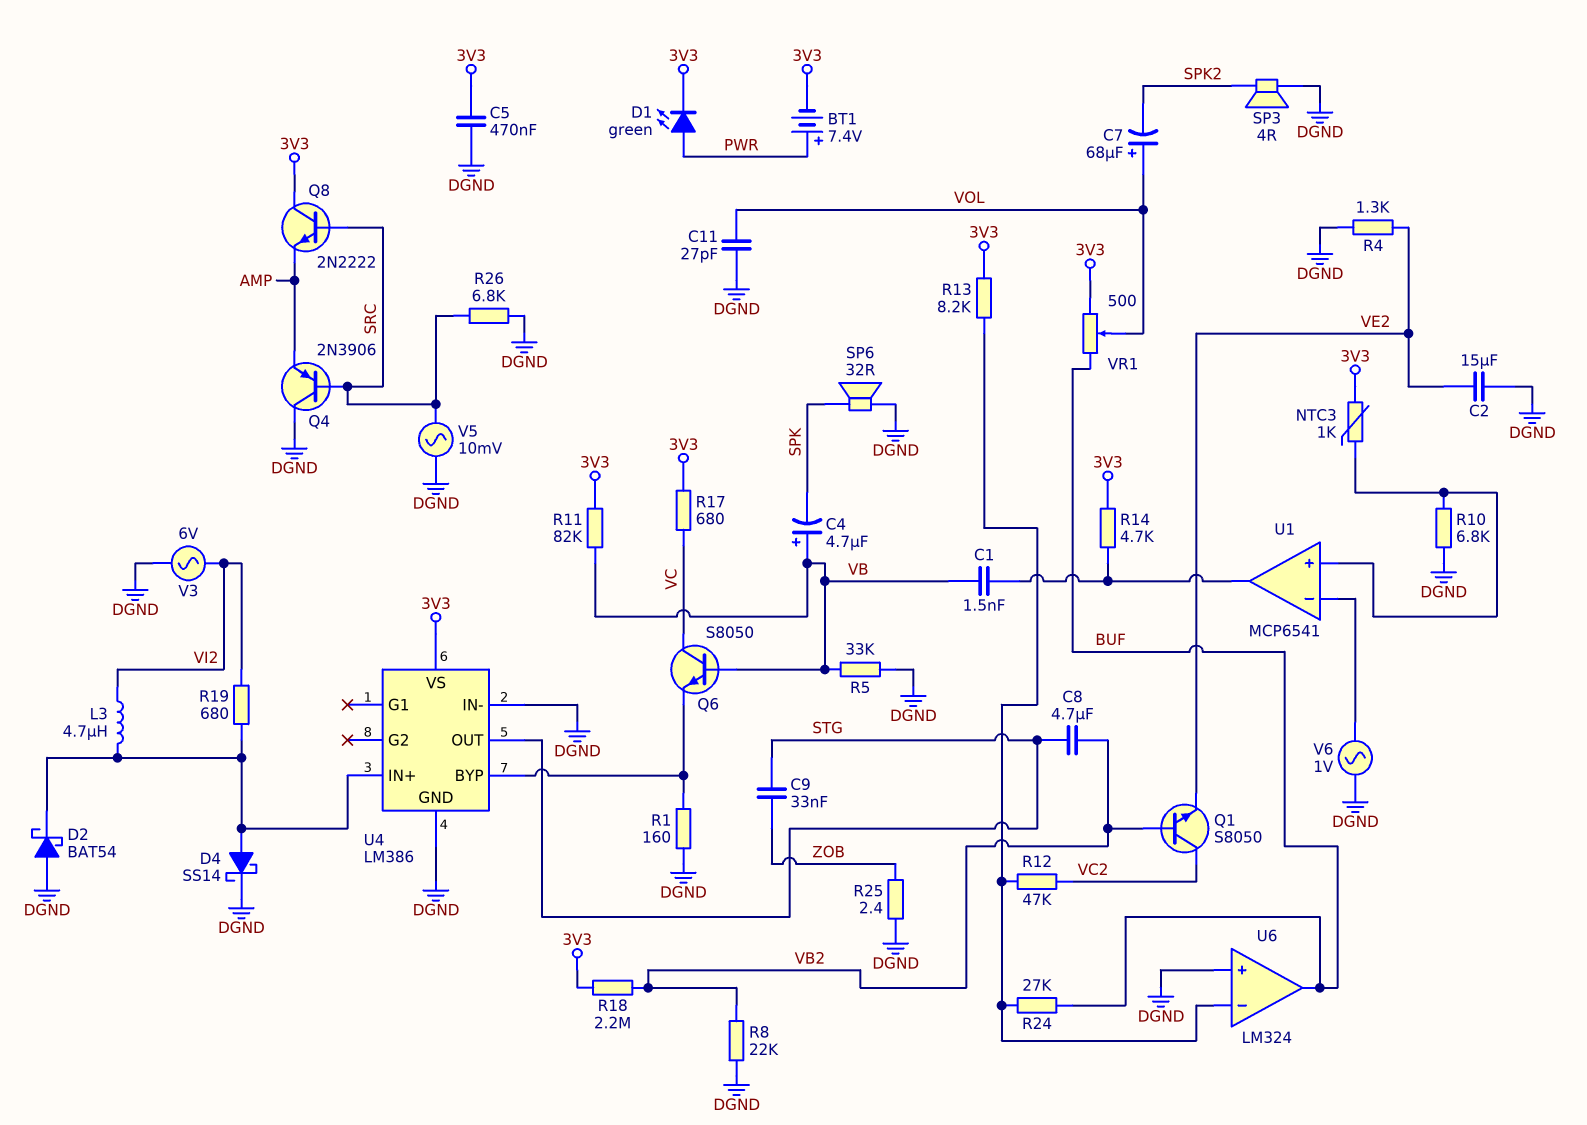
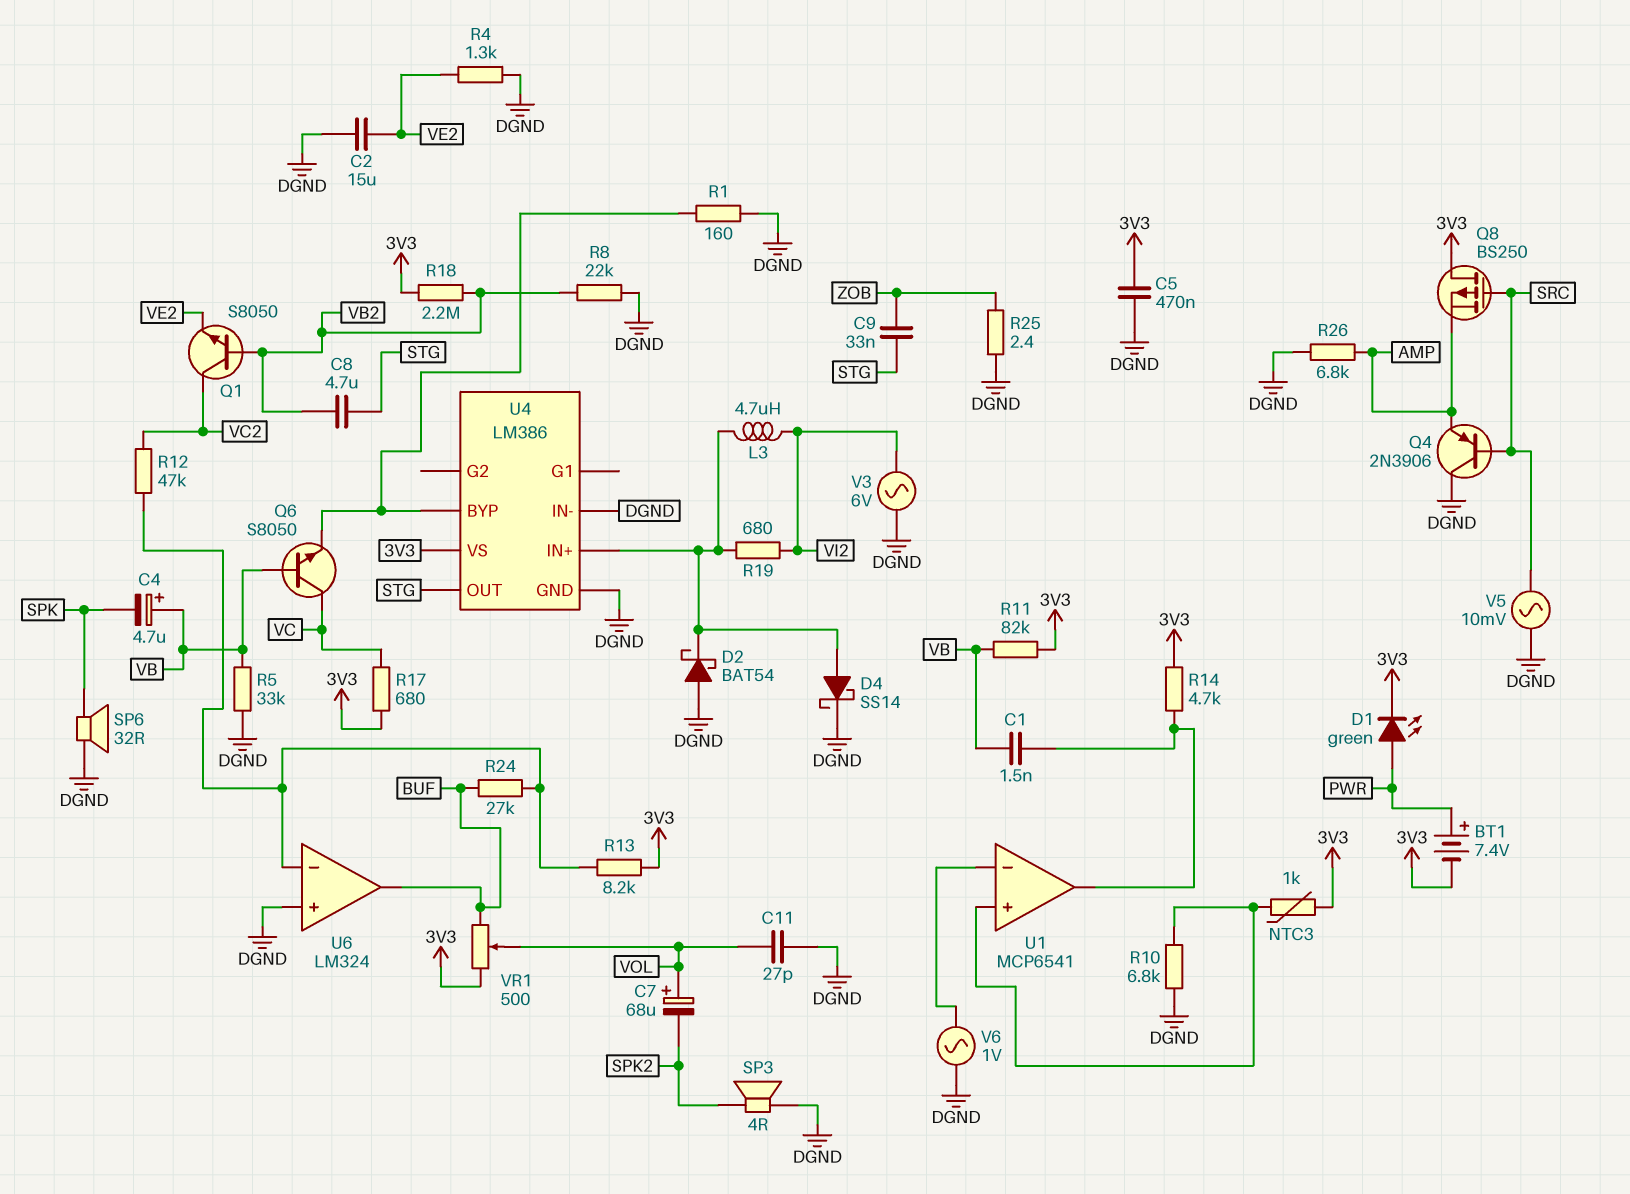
Q8: NPN 2N2222 (B SRC, C 3V3, E AMP) -> PMOS BS250 (G SRC, D 3V3, S AMP)
R26: 6.8k (DGND, SRC) -> 6.8k (AMP, DGND)

